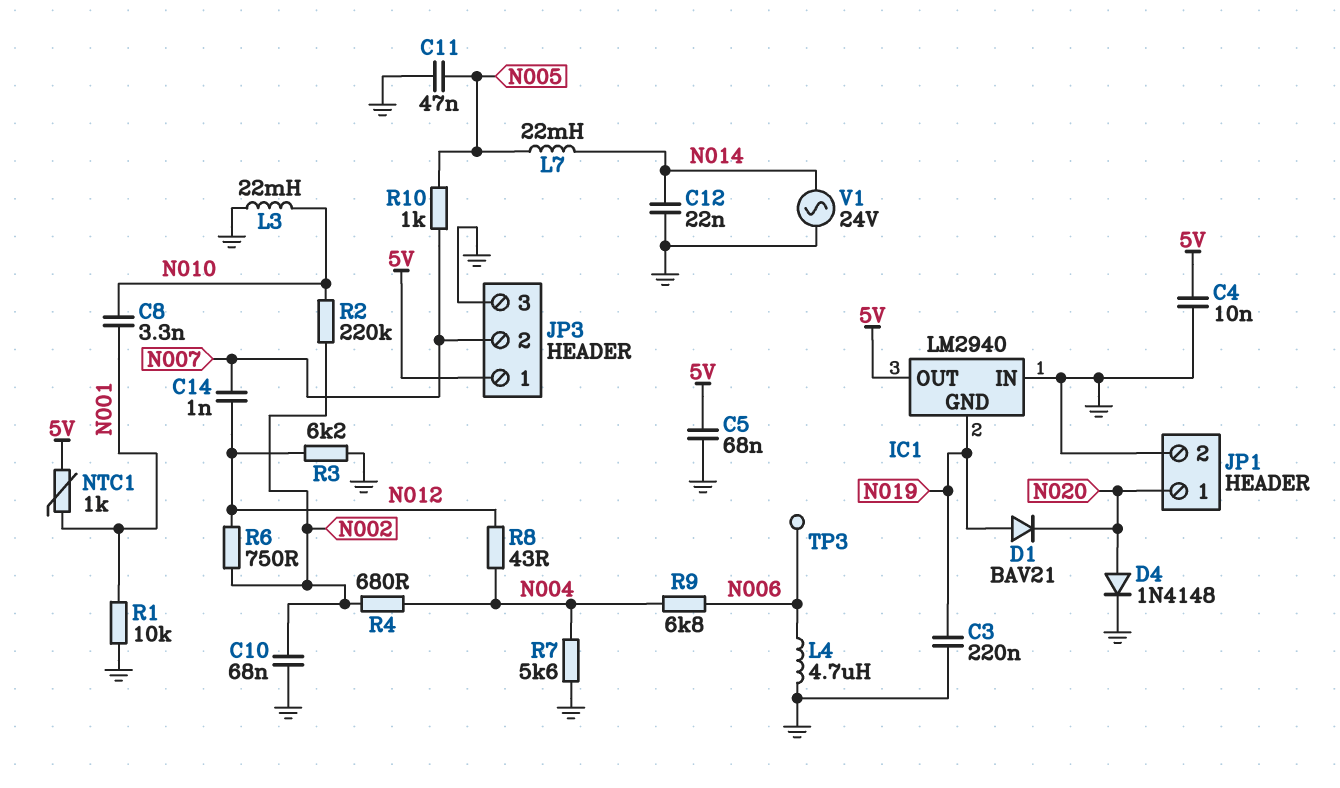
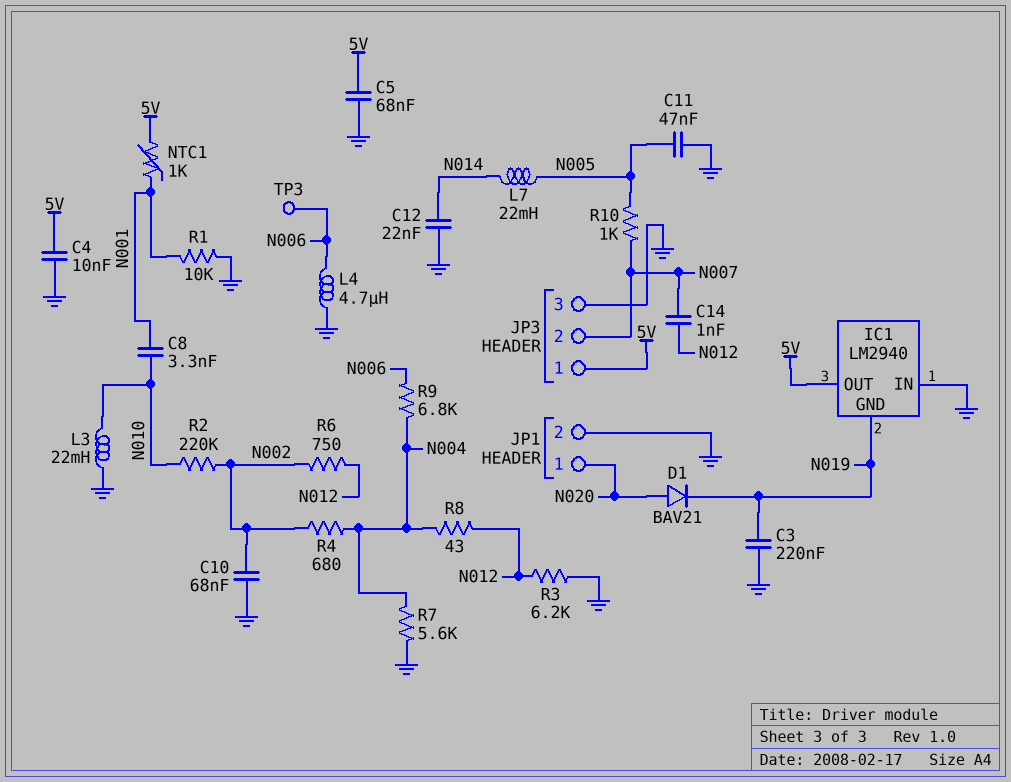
D1: diode BAV21 (A N019, K N020) -> diode BAV21 (A N020, K N019)
D4: diode 1N4148 (A N020, K GND) -> none
V1: AC 24V (GND, N014) -> none

